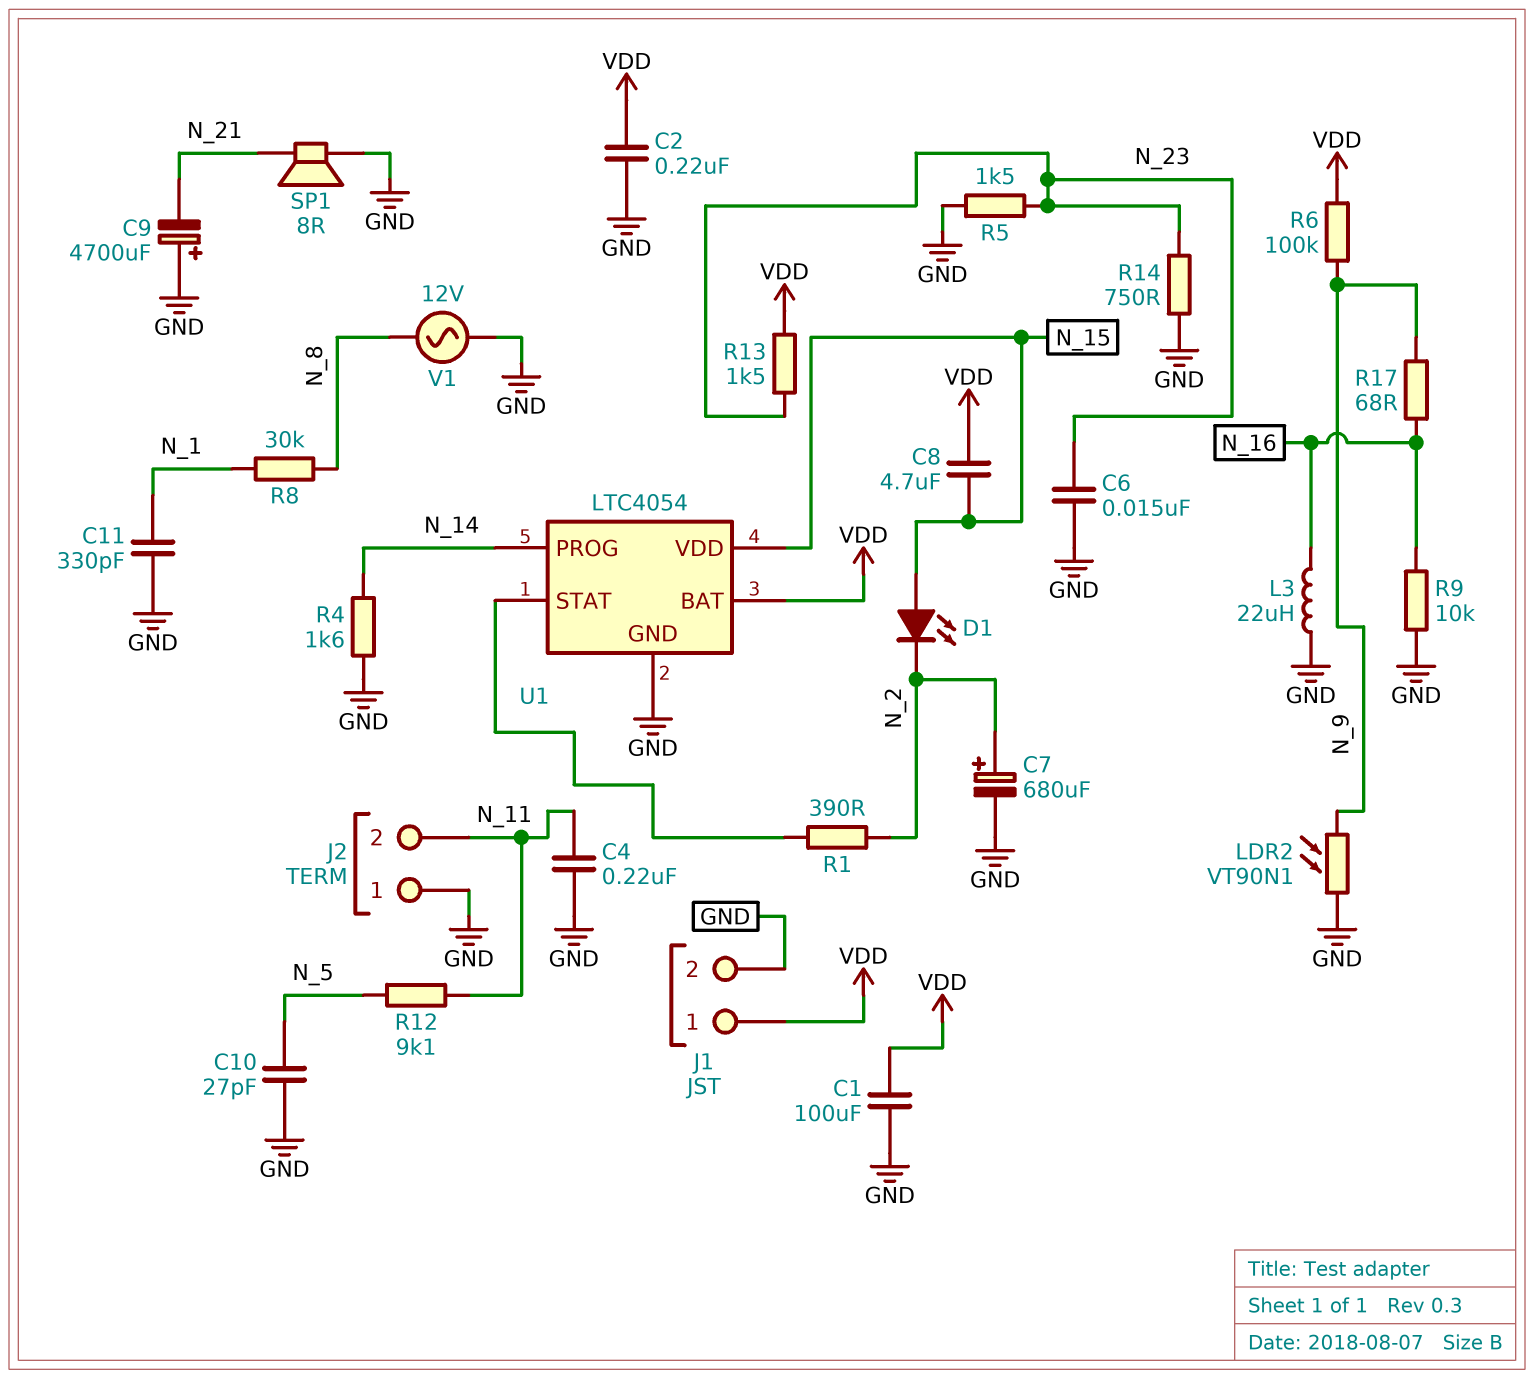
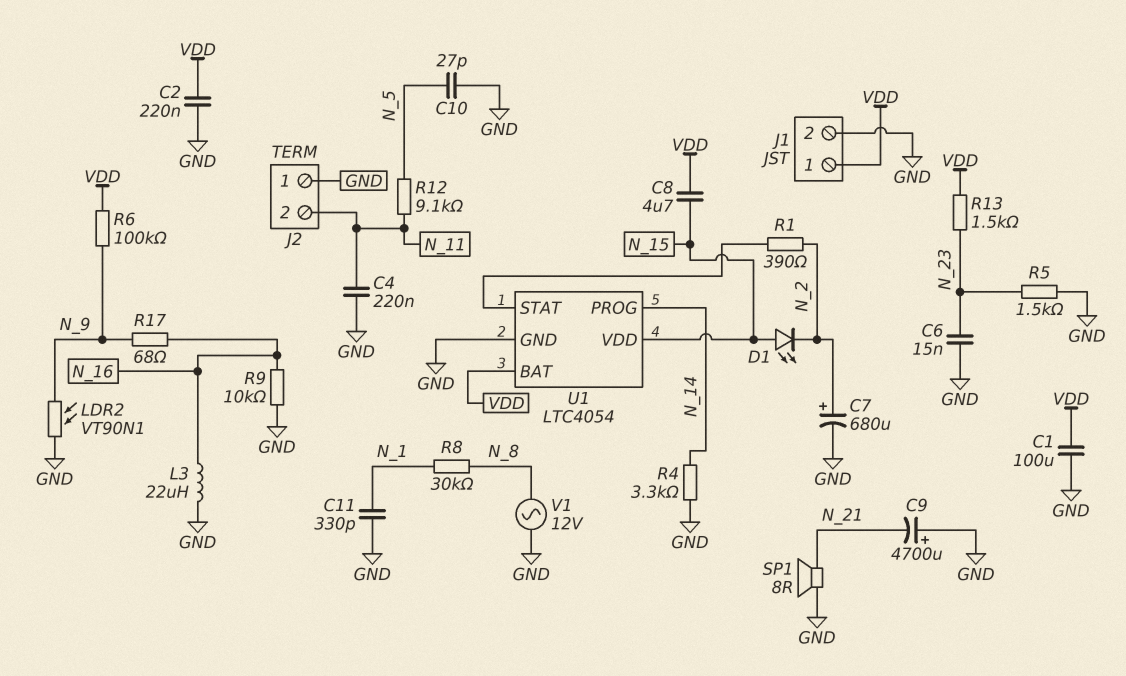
R4: 1.6k (GND, N_14) -> 3.3k (GND, N_14)
R14: 750 (GND, N_23) -> none

